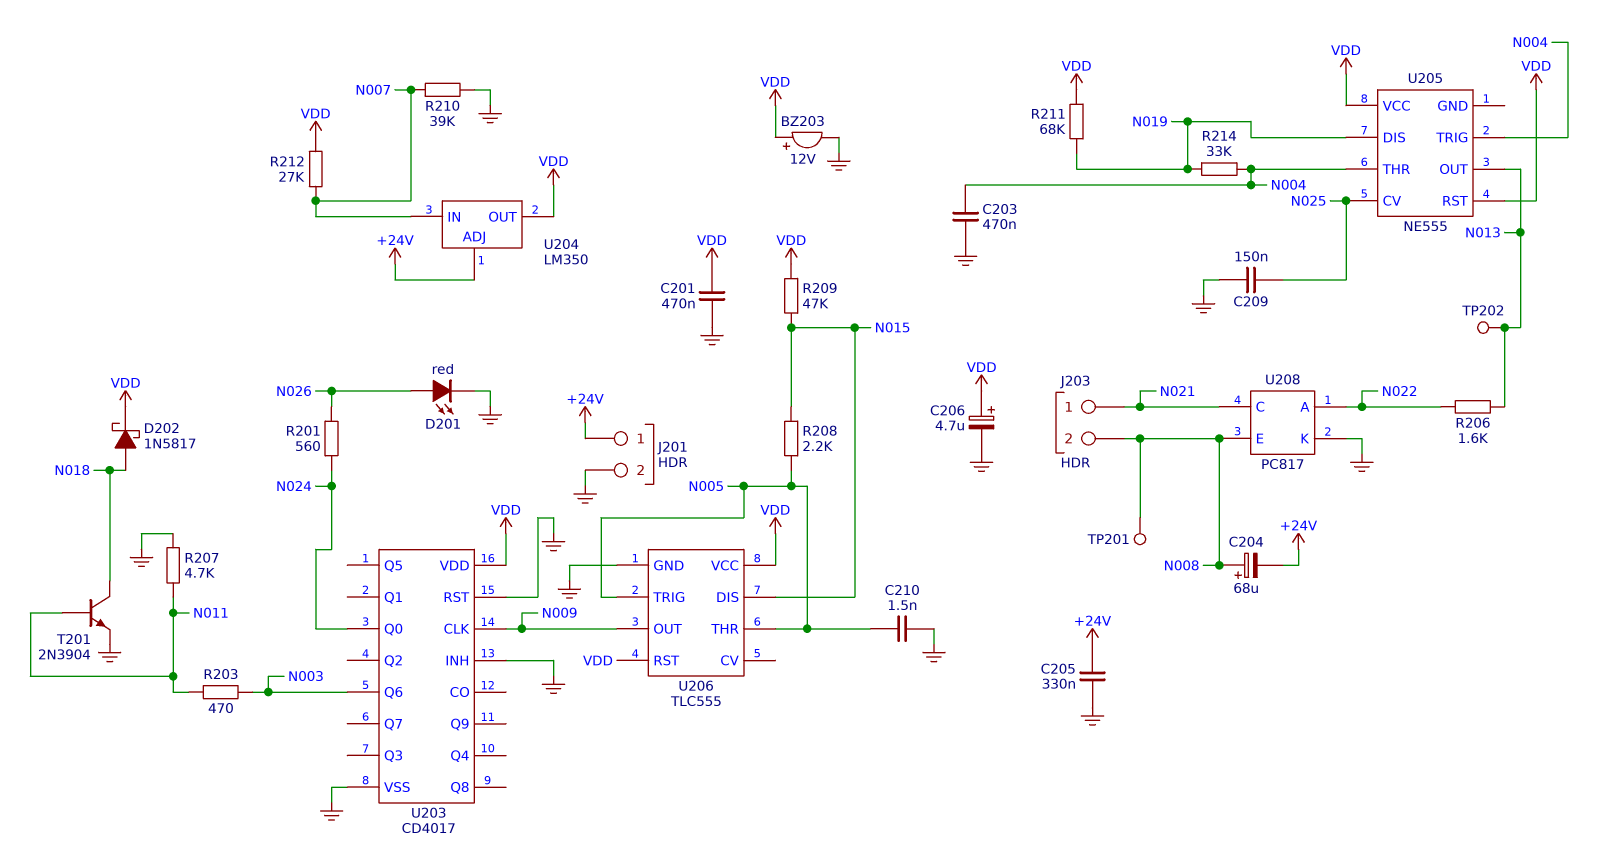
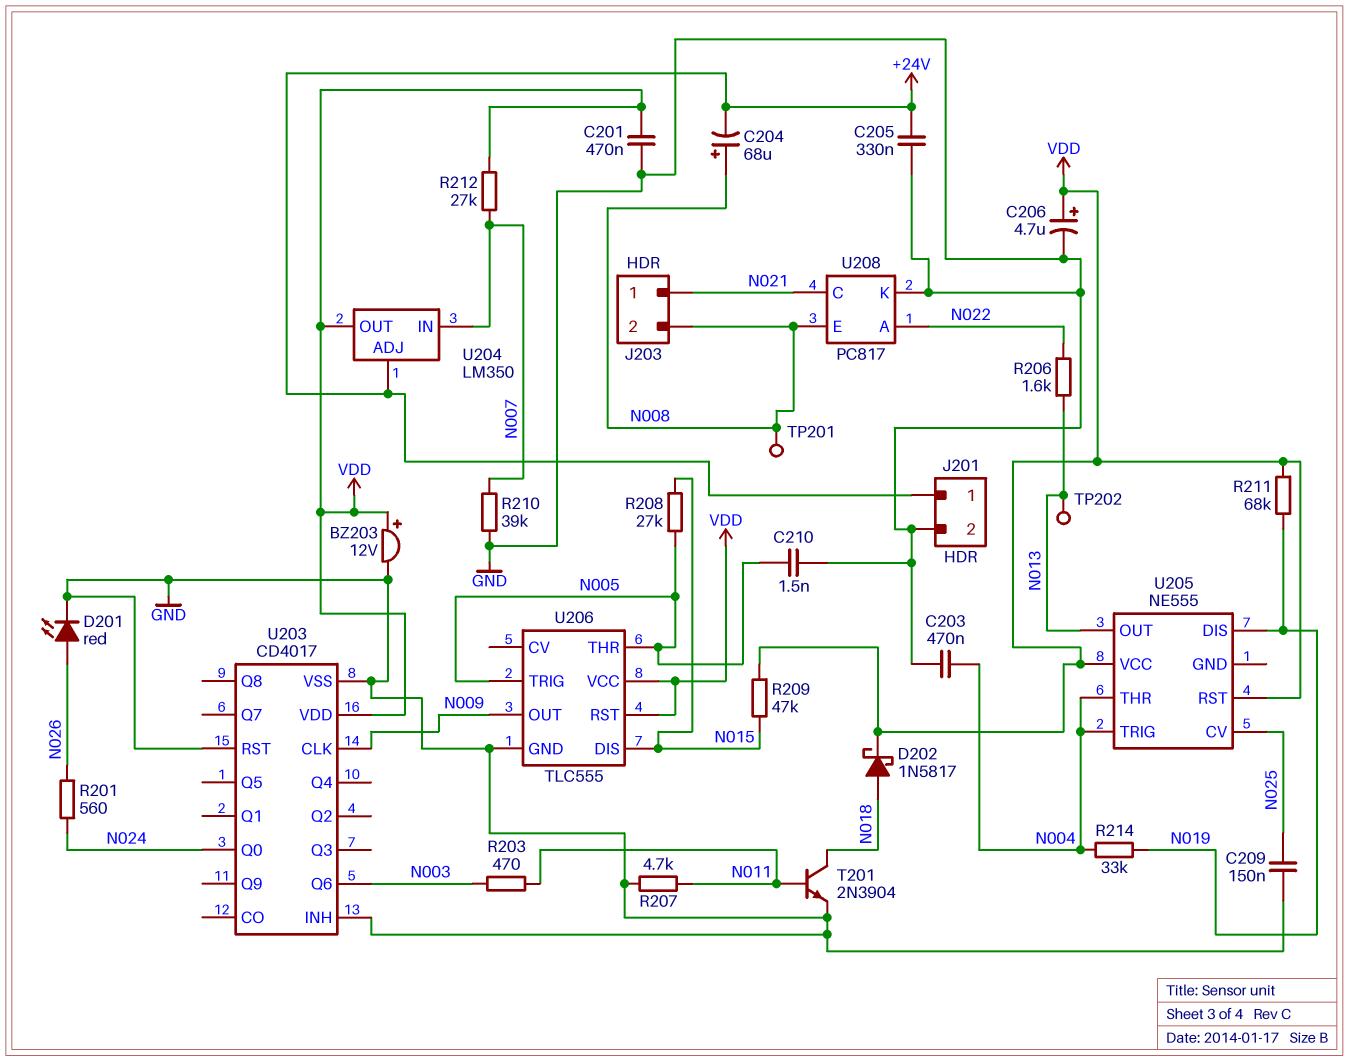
R208: 2.2k (N005, N015) -> 27k (N005, N015)

